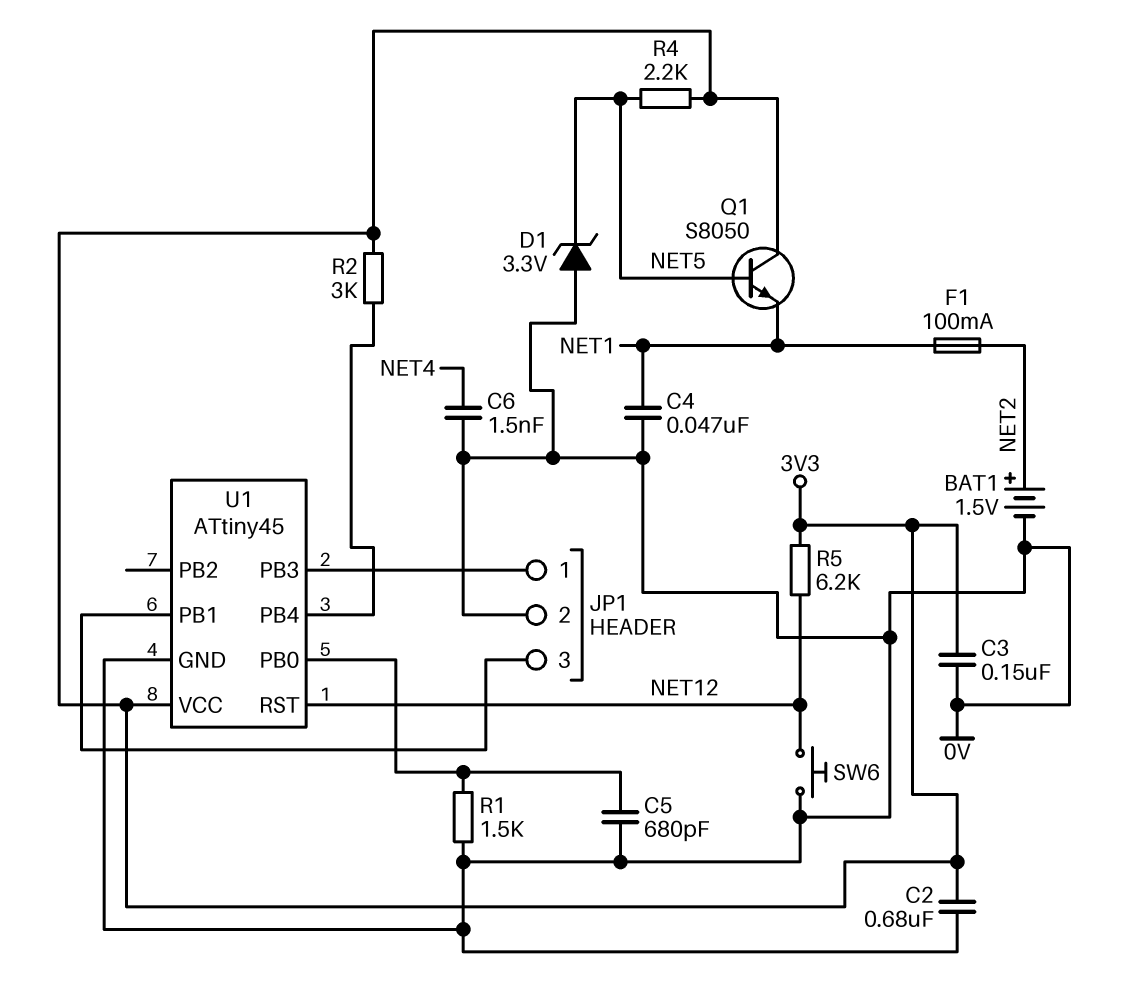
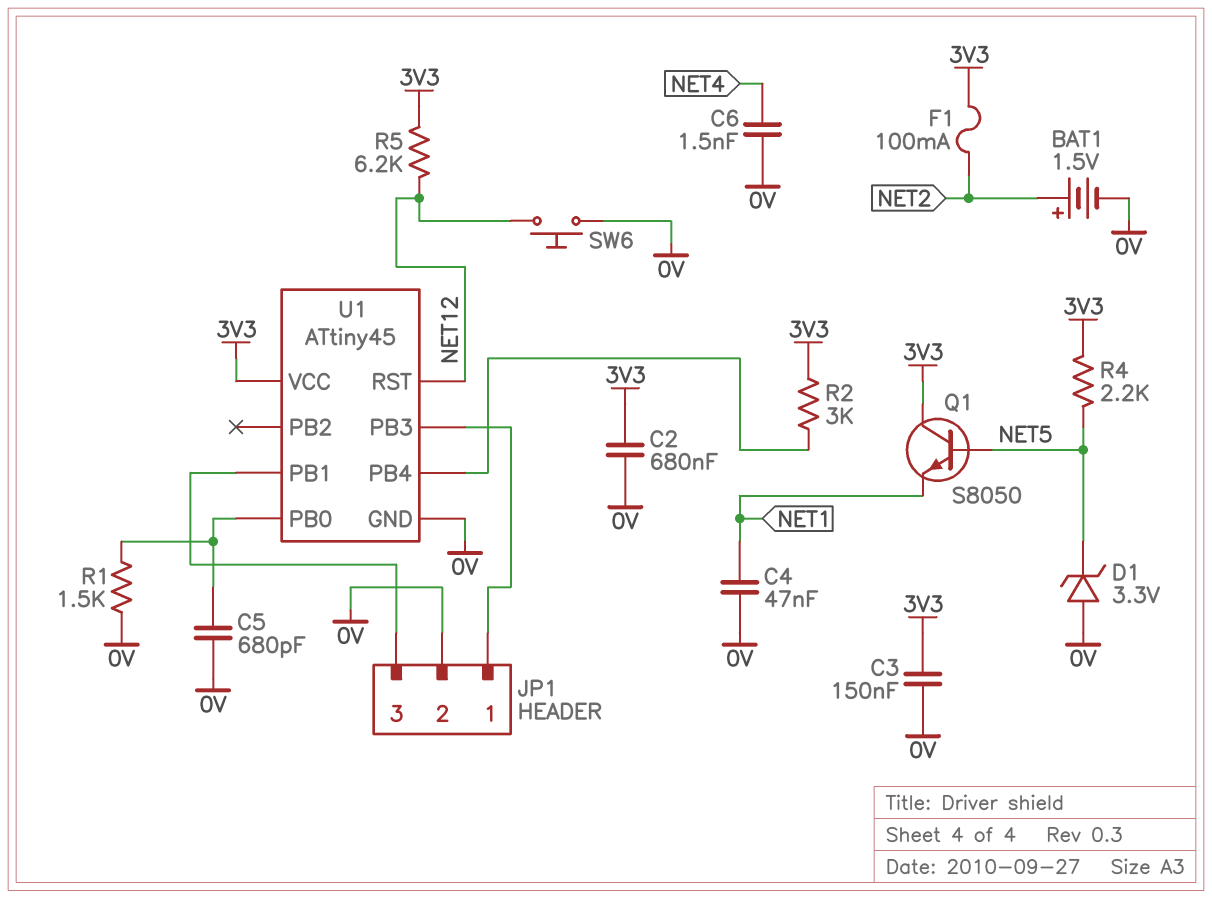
F1: 100mA (NET1, NET2) -> 100mA (3V3, NET2)

